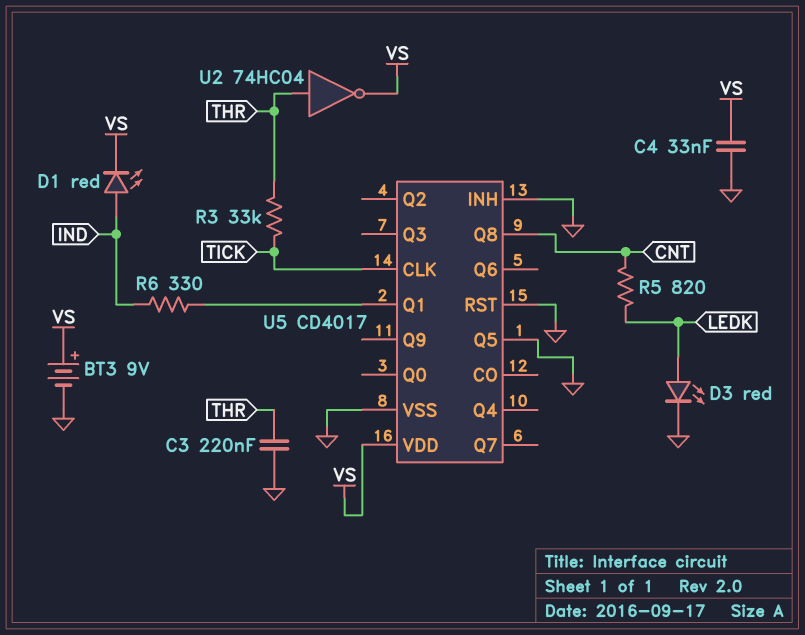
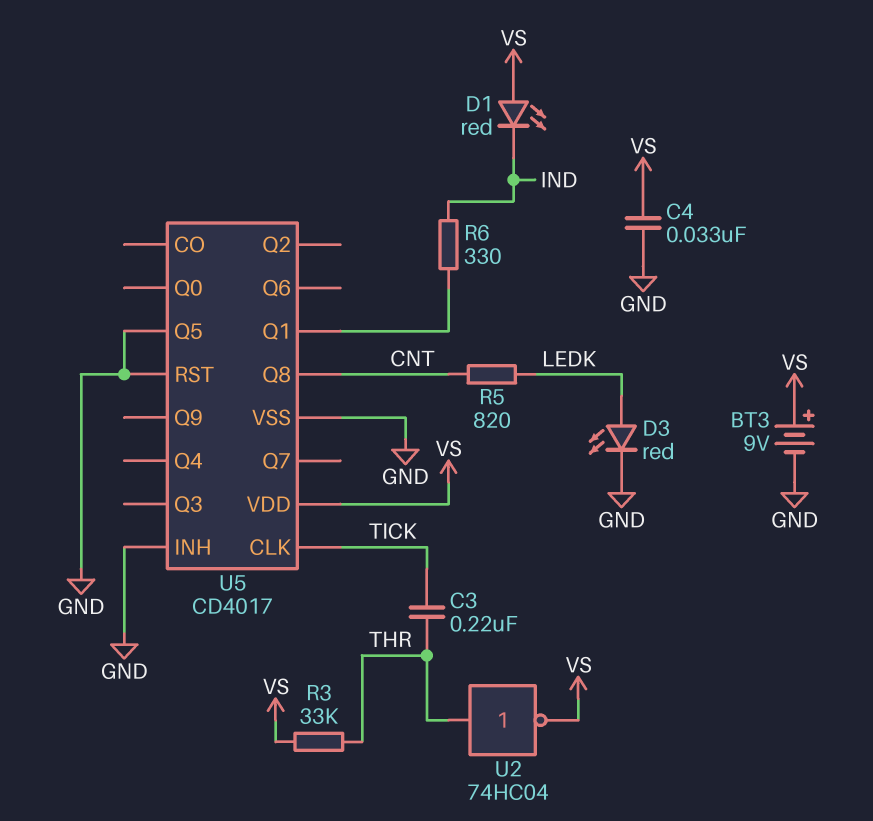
C3: 220nF (GND, THR) -> 220nF (THR, TICK)
D1: LED red (A IND, K VS) -> LED red (A VS, K IND)
R3: 33k (THR, TICK) -> 33k (THR, VS)

